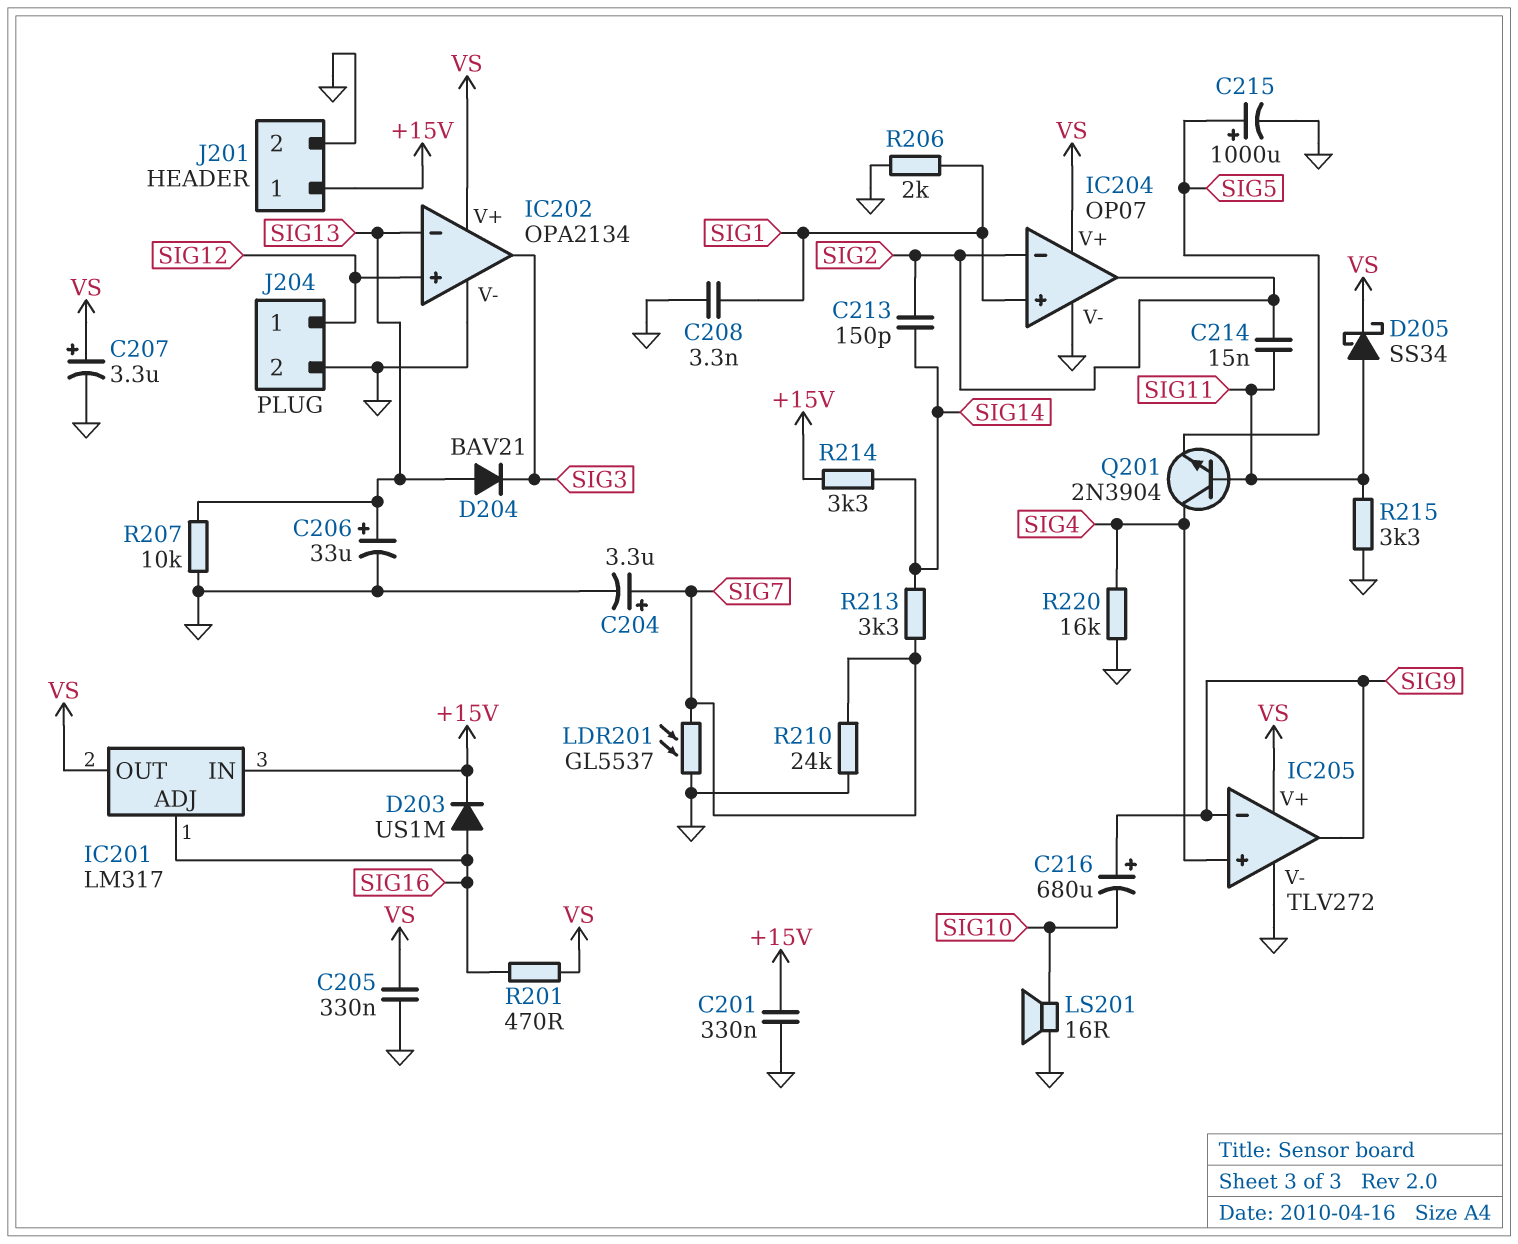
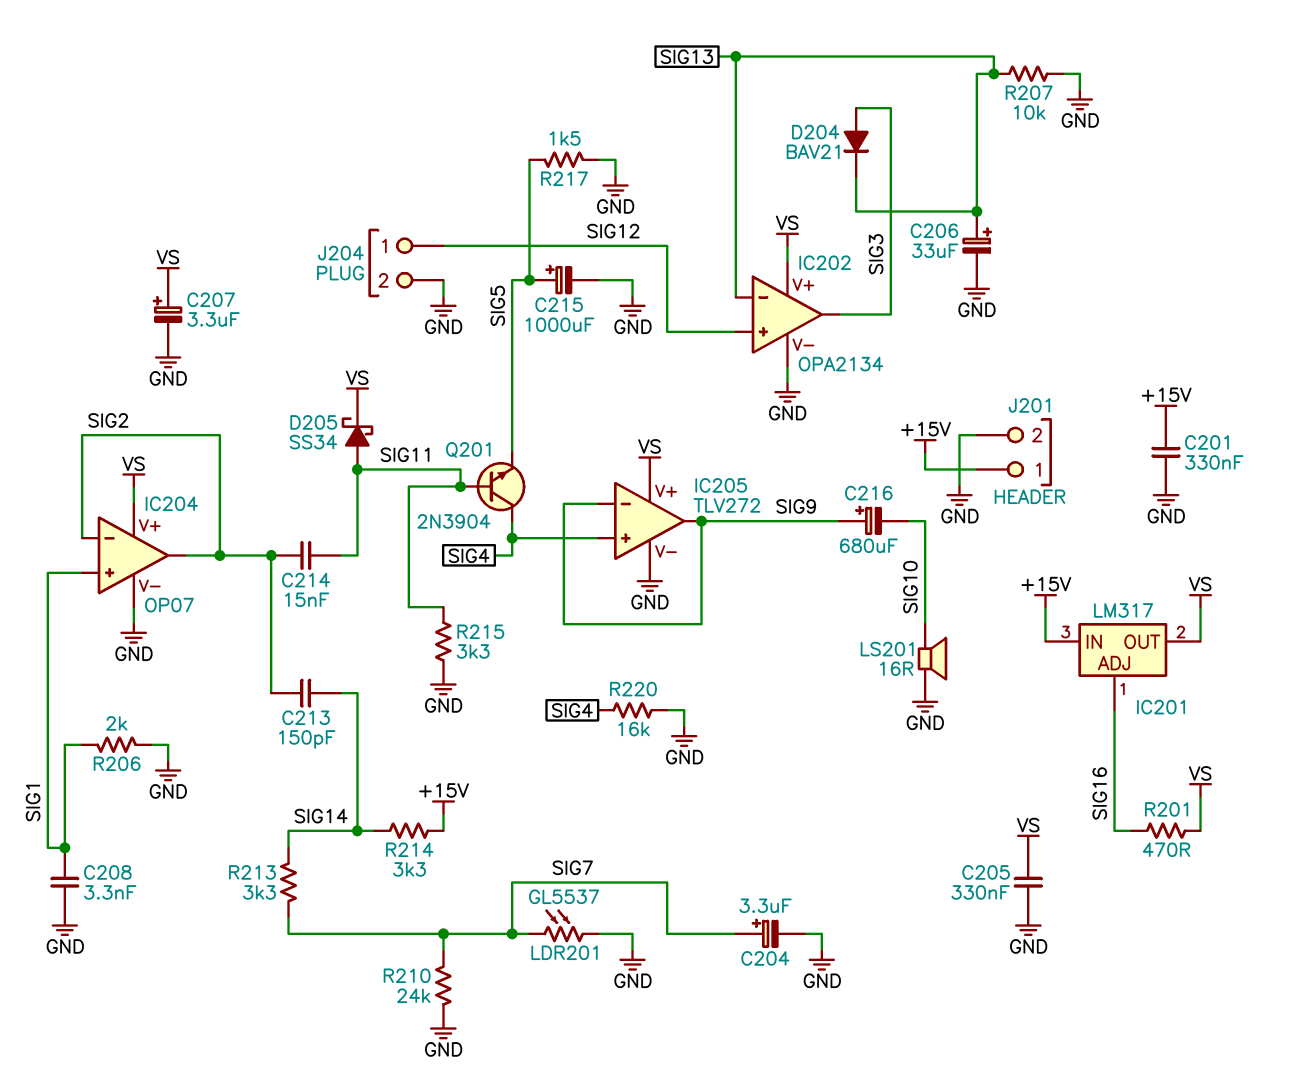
D203: diode US1M (A SIG16, K +15V) -> none
D204: diode BAV21 (A SIG13, K SIG3) -> diode BAV21 (A SIG3, K SIG13)
R217: none -> 1.5k (GND, SIG5)

